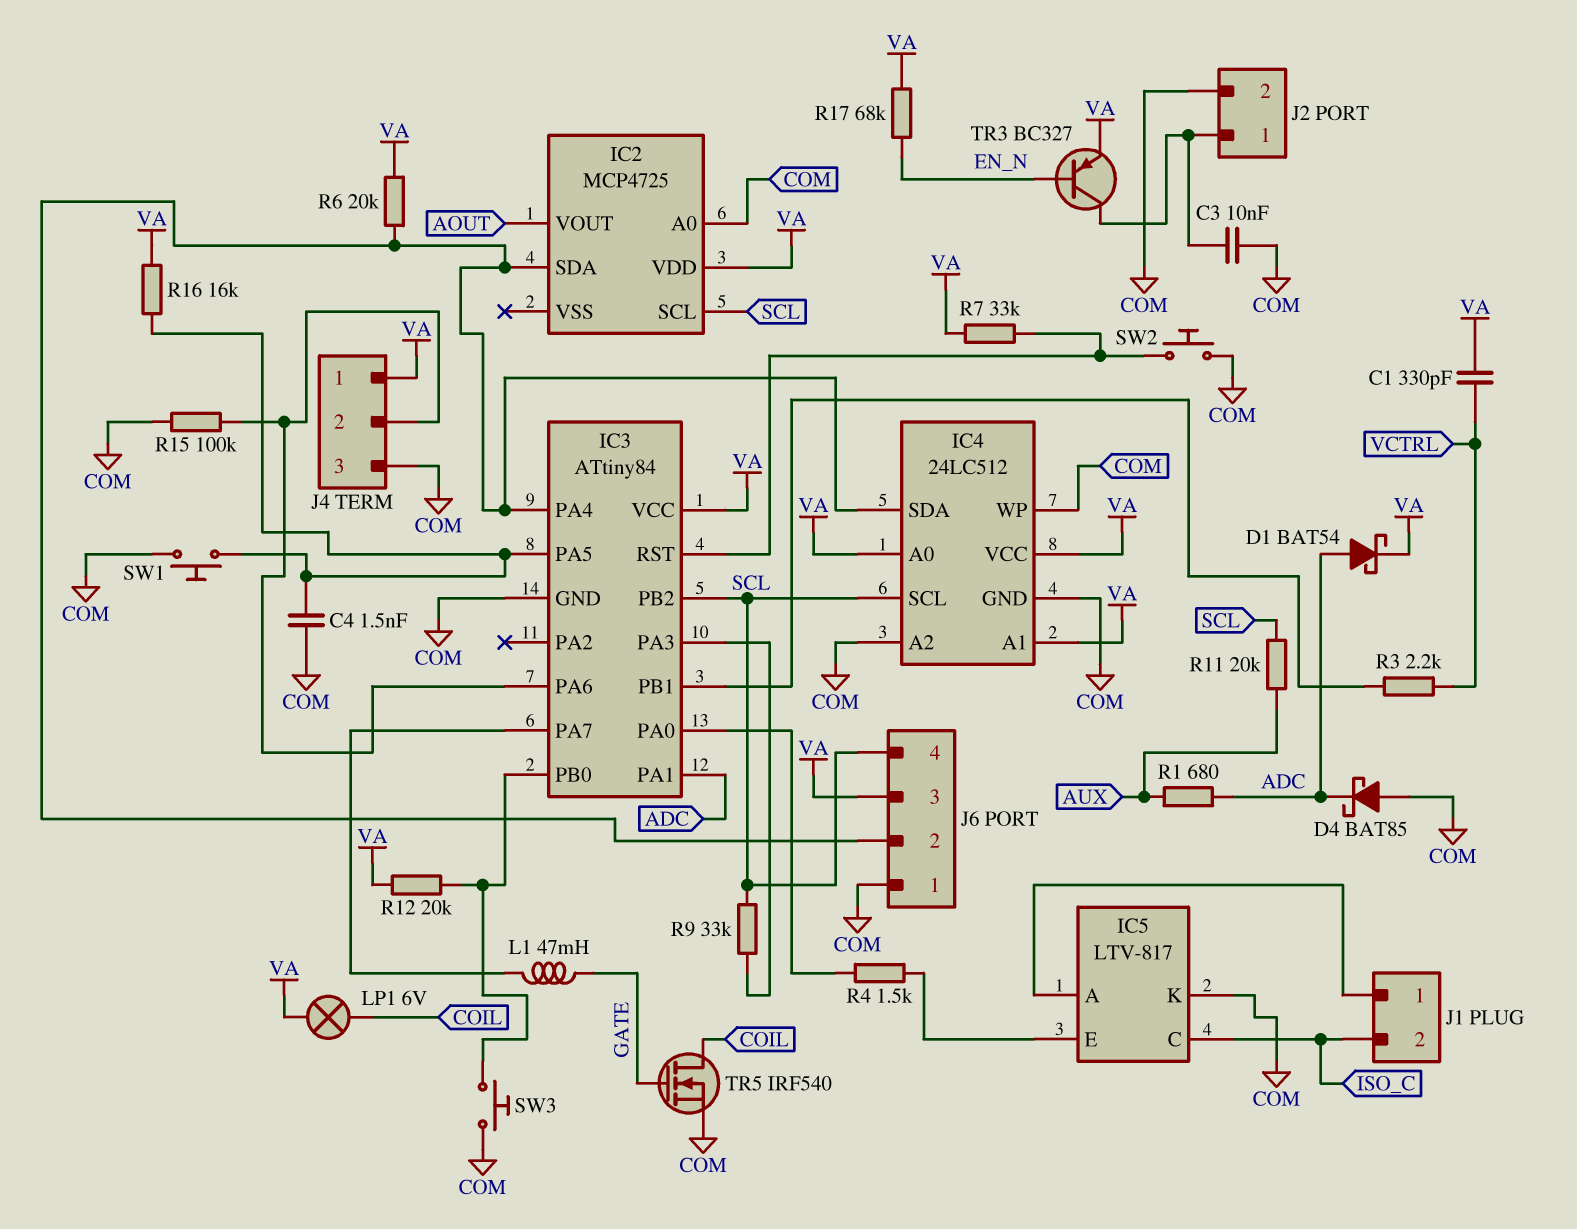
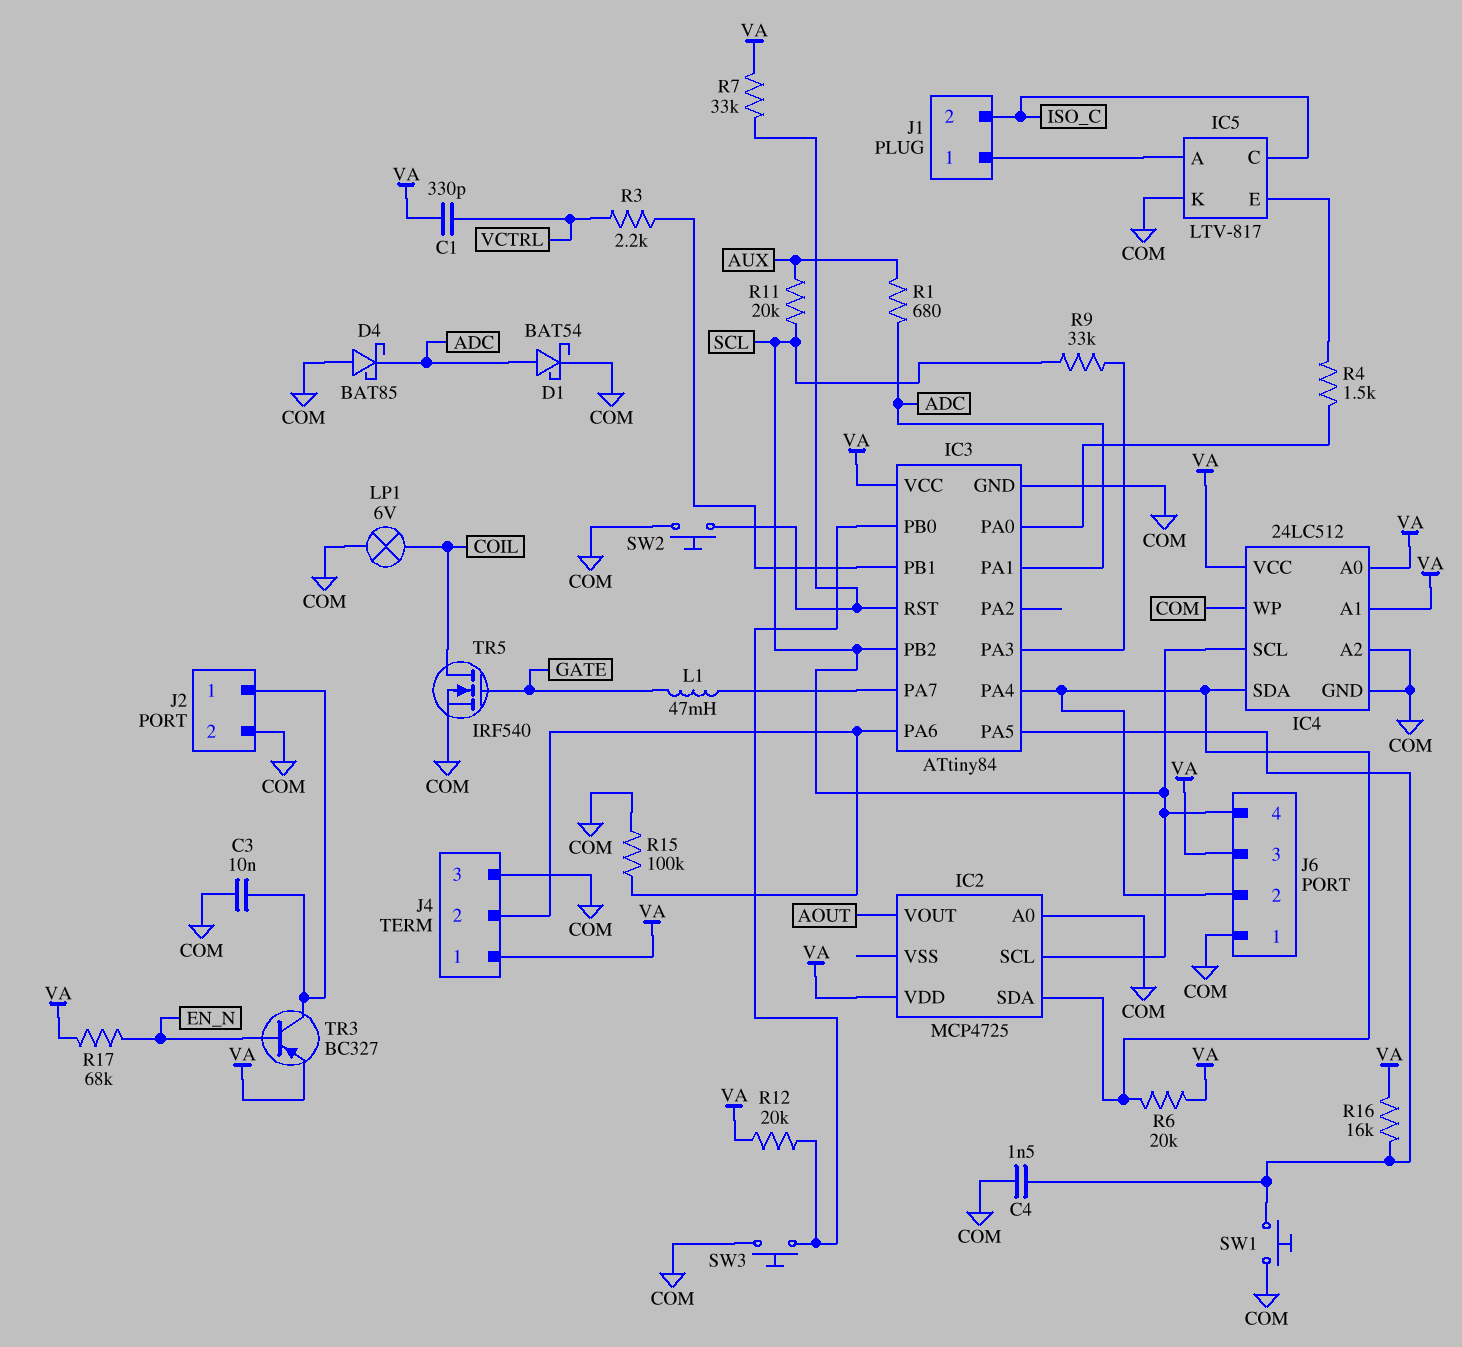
D1: schottky BAT54 (A ADC, K VA) -> schottky BAT54 (A ADC, K COM)
LP1: lamp 6V (COIL, VA) -> lamp 6V (COIL, COM)

